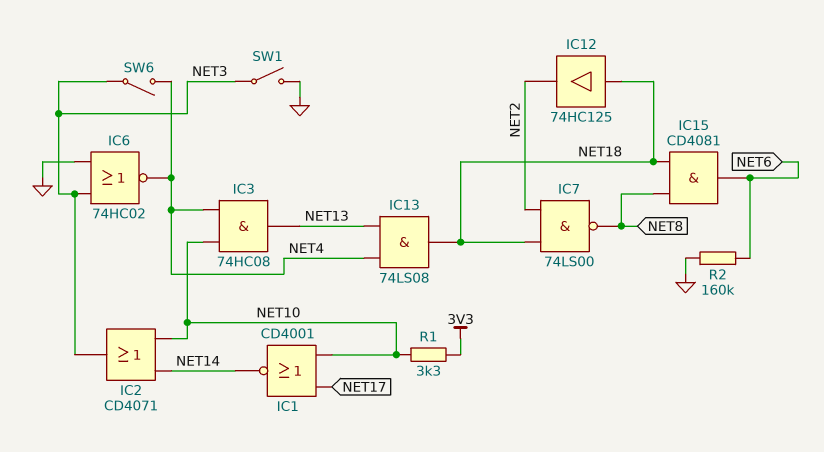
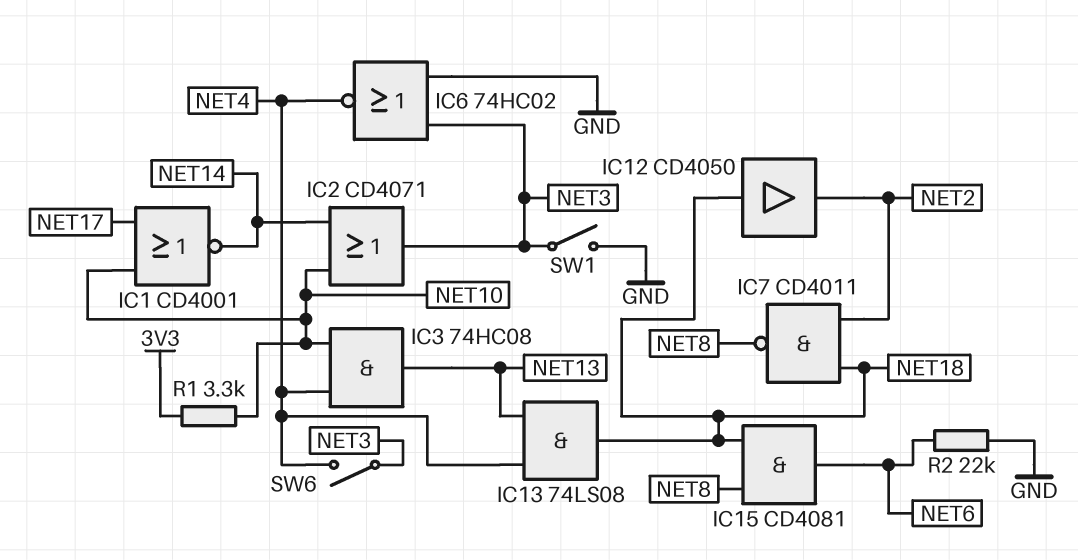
IC7: NAND 74LS00 (in NET2, in NET18, out NET8) -> NAND CD4011 (in NET2, in NET18, out NET8)
IC12: buffer 74HC125 (in NET18, out NET2) -> buffer CD4050 (in NET18, out NET2)
R2: 160k (GND, NET6) -> 22k (GND, NET6)

